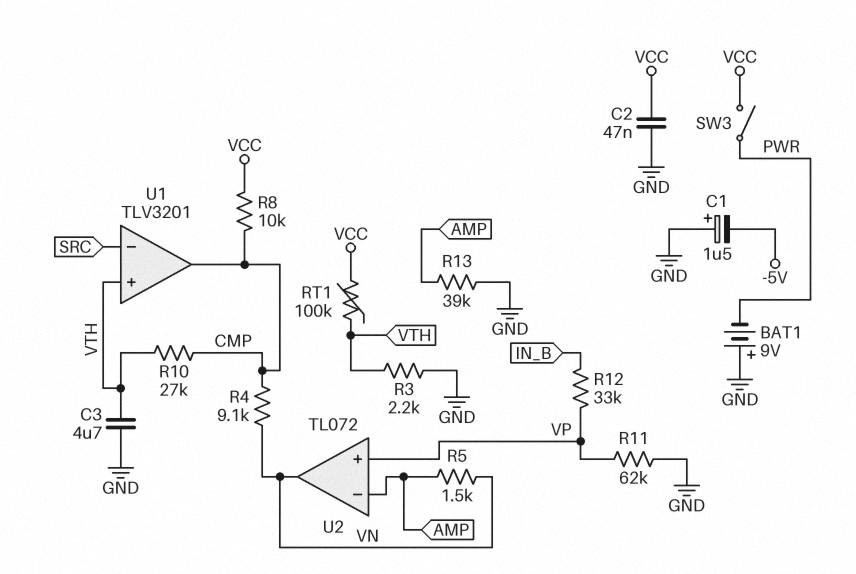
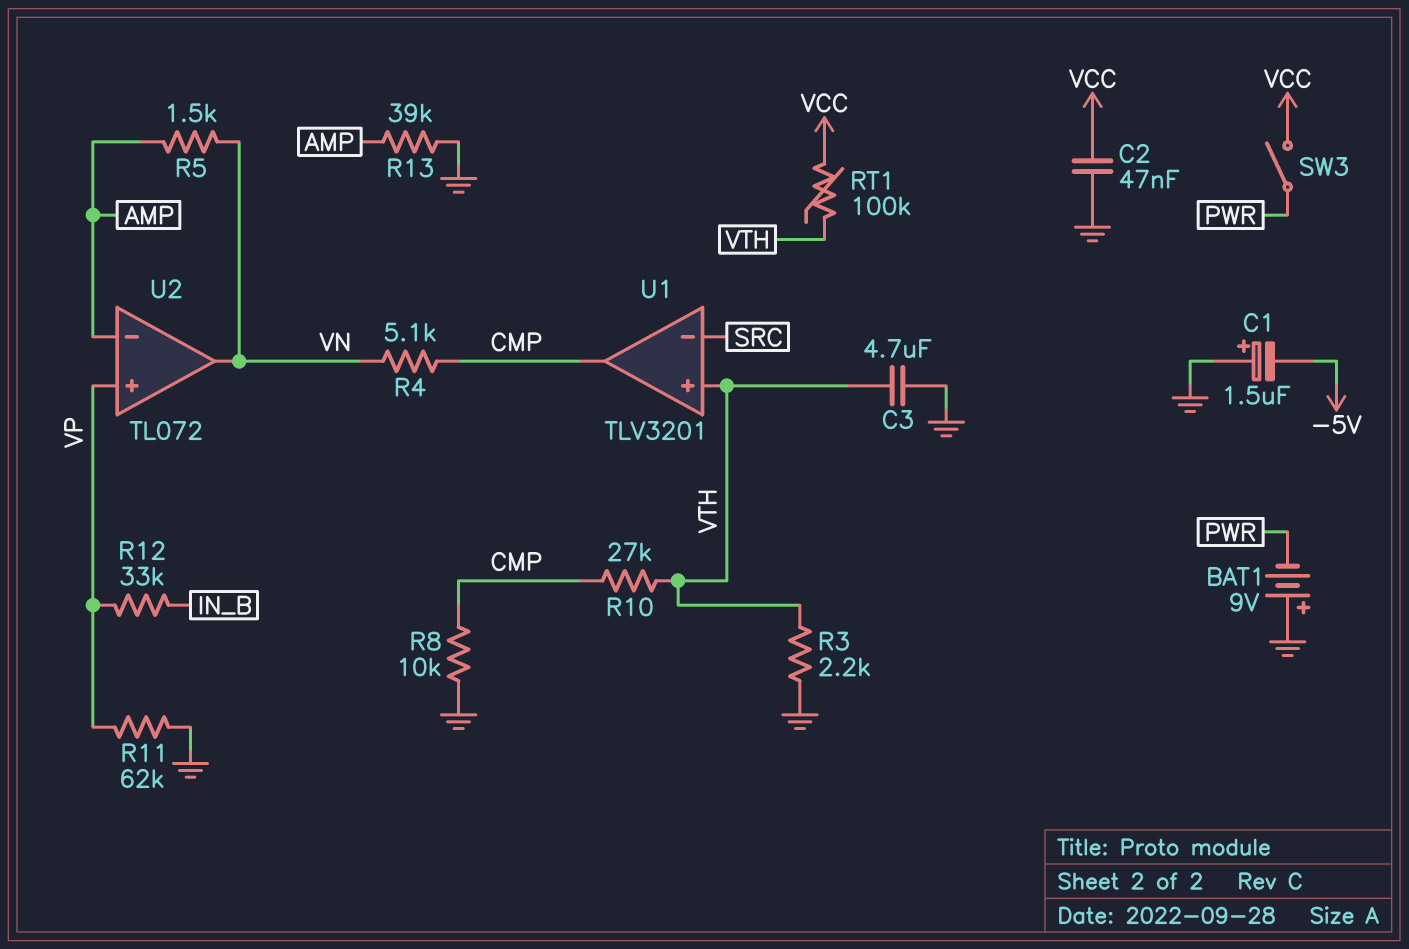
R4: 9.1k (CMP, VN) -> 5.1k (CMP, VN)
R8: 10k (CMP, VCC) -> 10k (CMP, GND)

